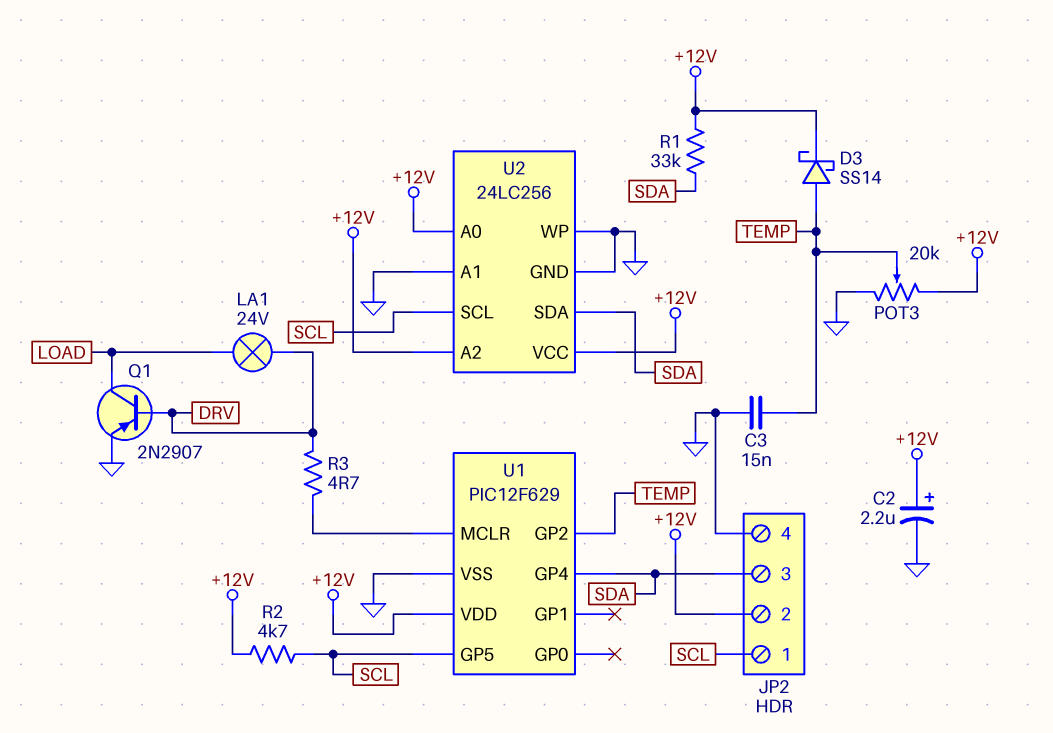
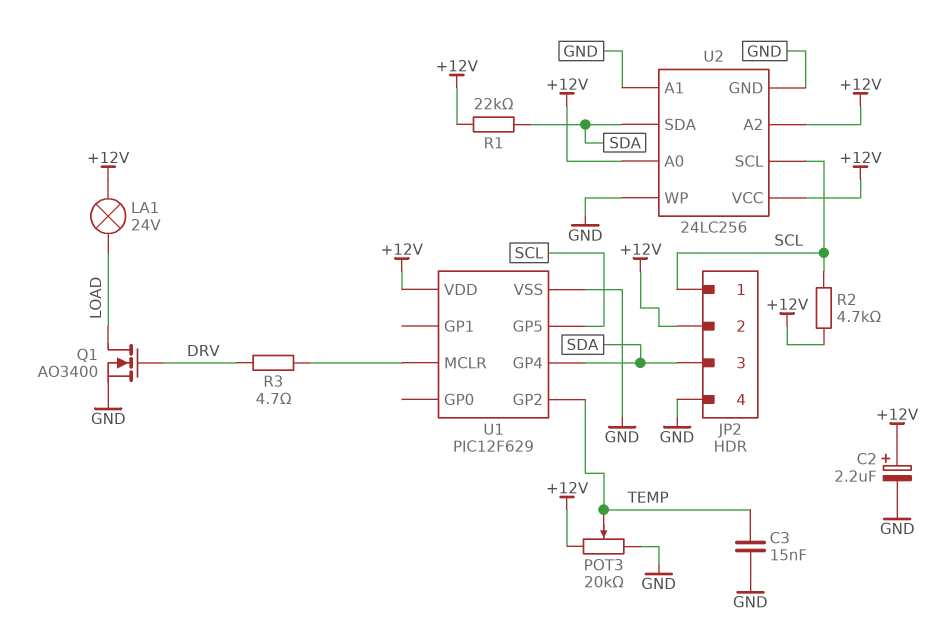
D3: schottky SS14 (A TEMP, K +12V) -> none
LA1: lamp 24V (DRV, LOAD) -> lamp 24V (+12V, LOAD)
Q1: PNP 2N2907 (B DRV, C LOAD, E GND) -> NMOS AO3400 (G DRV, D LOAD, S GND)
R1: 33k (+12V, SDA) -> 22k (+12V, SDA)

